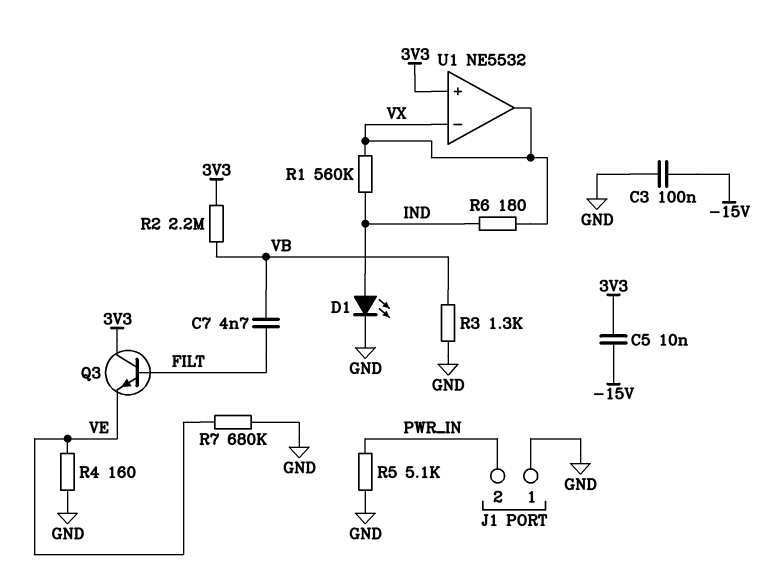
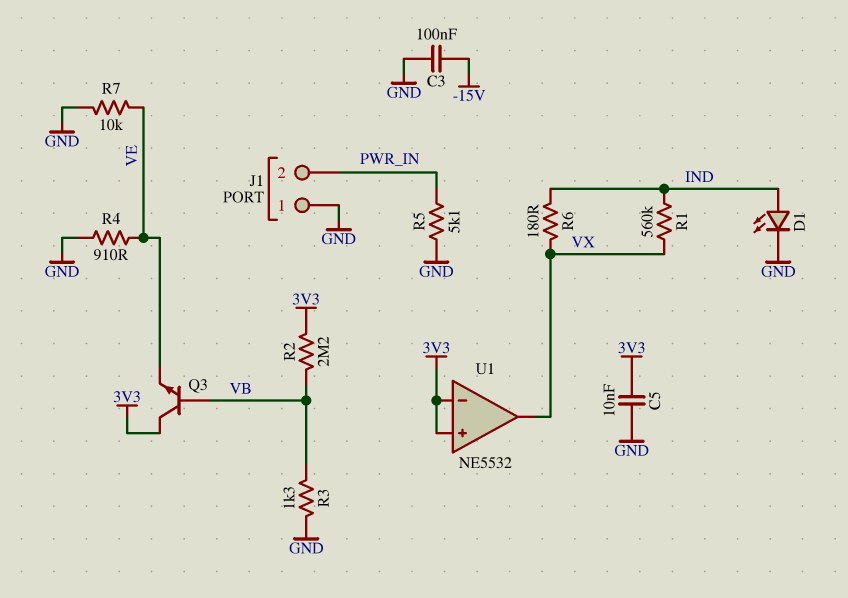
C5: 10nF (-15V, 3V3) -> 10nF (3V3, GND)
C7: 4.7nF (FILT, VB) -> none
Q3: NPN (B FILT, C 3V3, E VE) -> NPN (B VB, C 3V3, E VE)
R4: 160 (GND, VE) -> 910 (GND, VE)
R7: 680k (GND, VE) -> 10k (GND, VE)
U1 pin in-: VX -> 3V3

